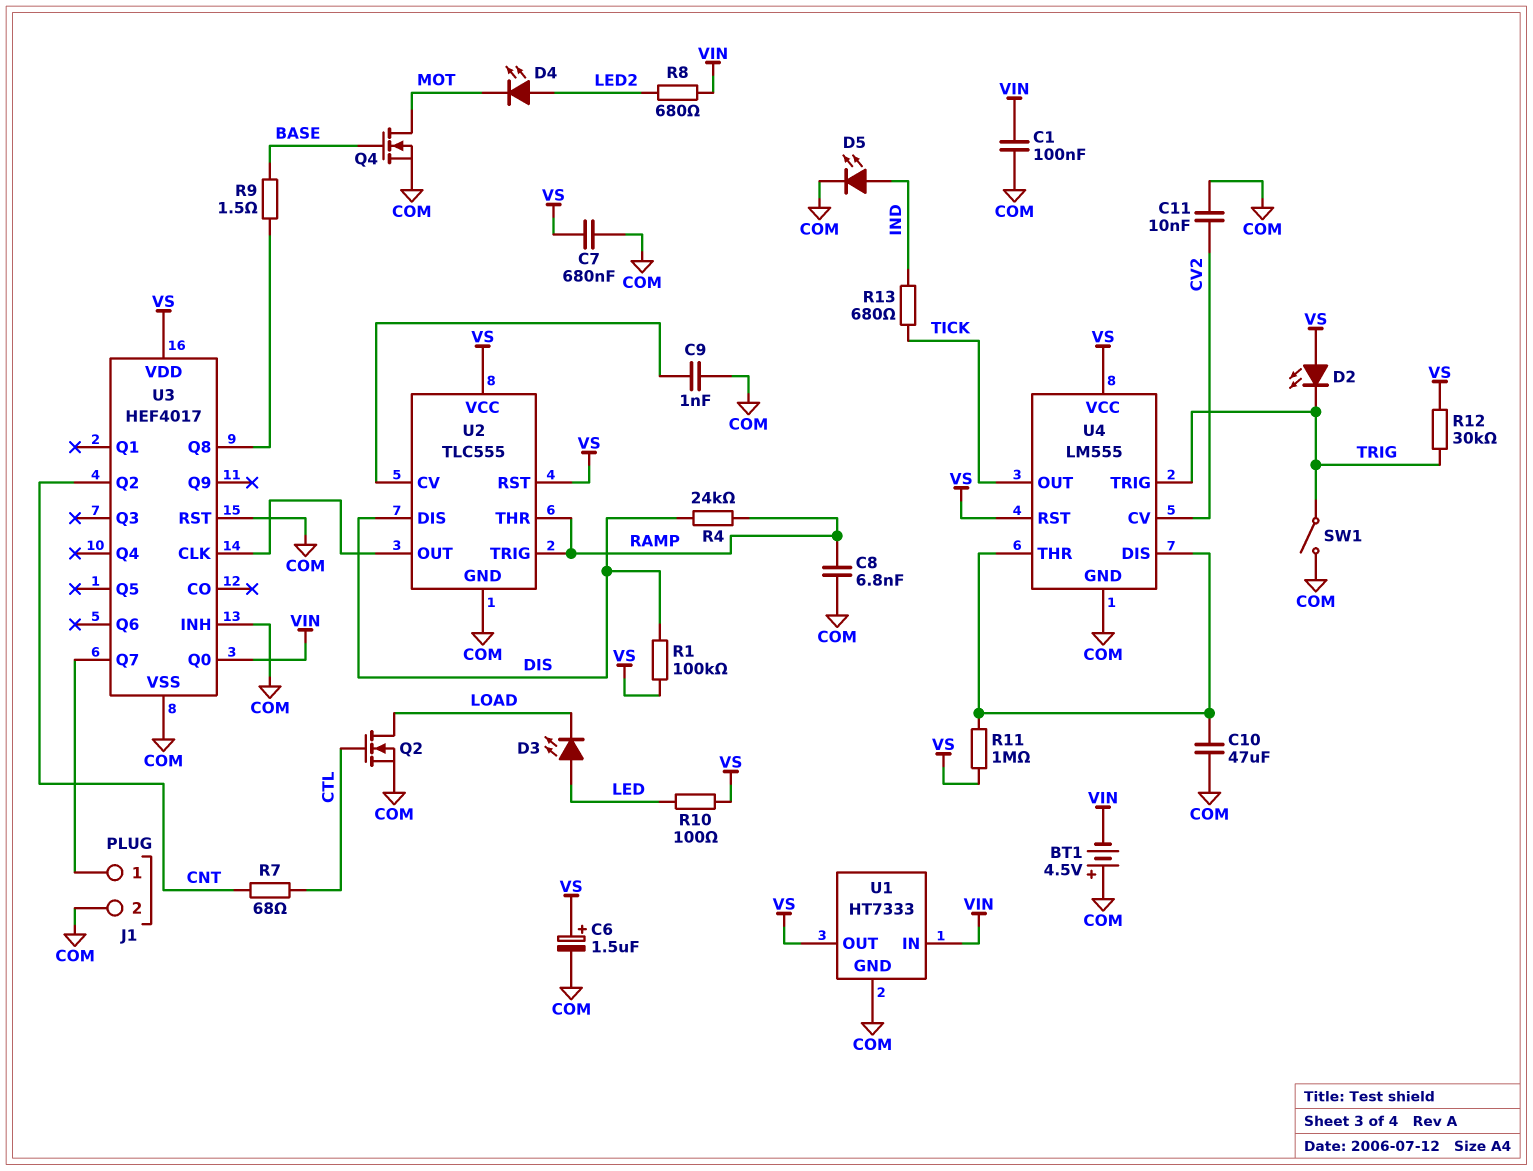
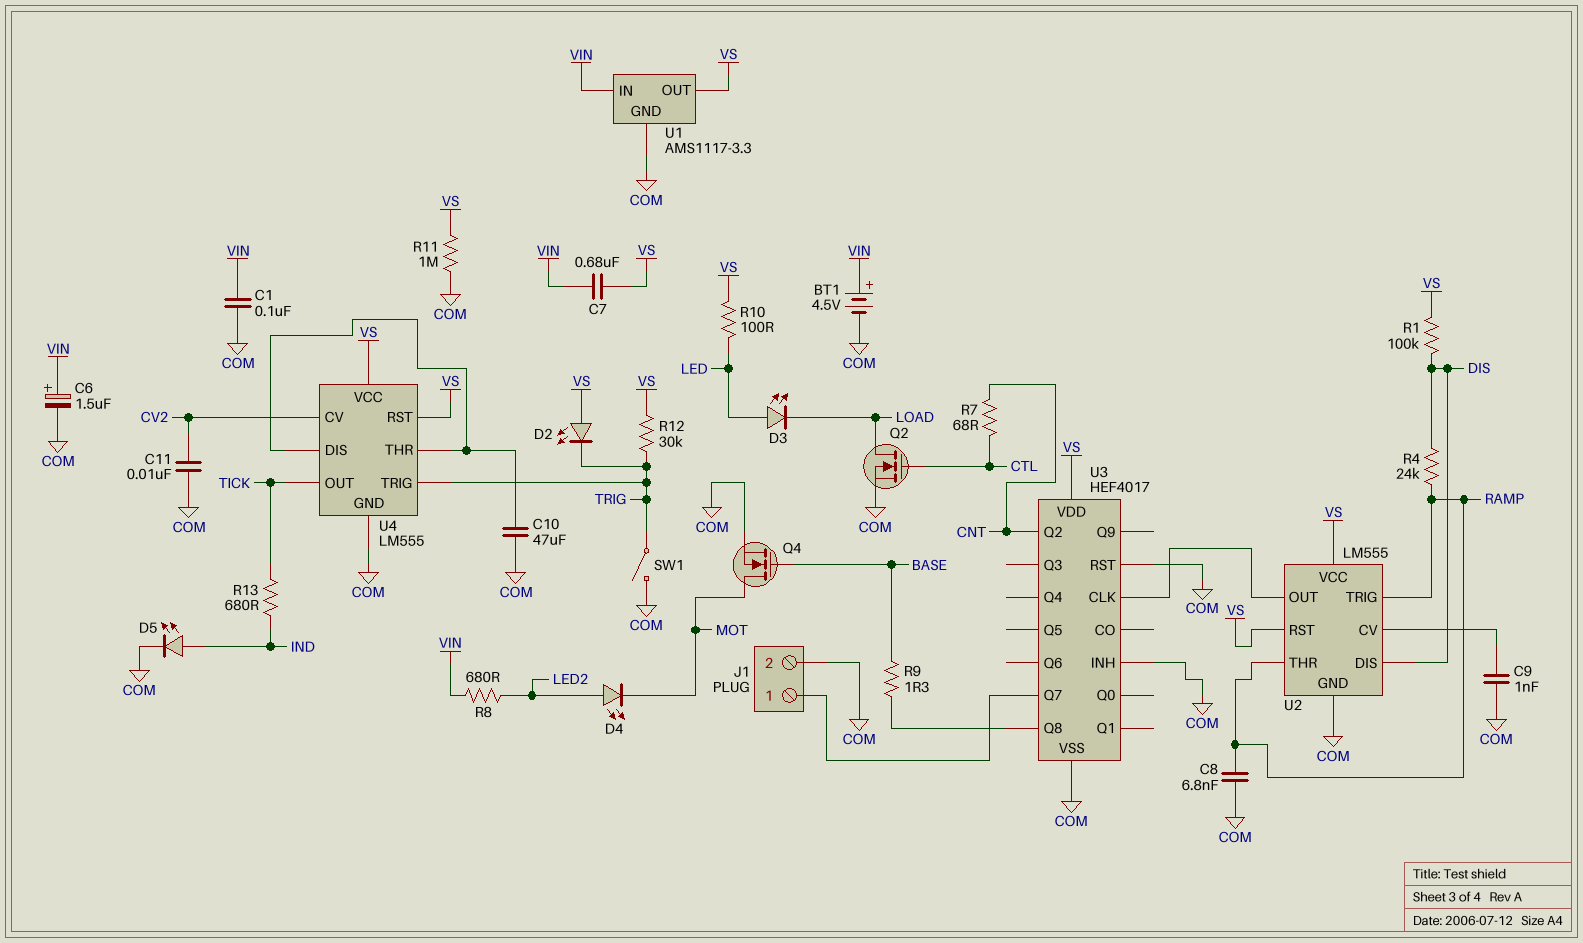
BT1: 4.5V (plus COM, minus VIN) -> 4.5V (plus VIN, minus COM)
C6: 1.5uF (plus VS, minus COM) -> 1.5uF (plus VIN, minus COM)
C7: 680nF (COM, VS) -> 680nF (VIN, VS)
R9: 1.5 (BASE, U3/Q8) -> 1.3 (BASE, U3/Q8)
R11: 1M (U4/DIS, VS) -> 1M (COM, VS)
U1: HT7333 -> AMS1117-3.3
U2: TLC555 -> LM555
U3 pin Q0: VIN -> none

